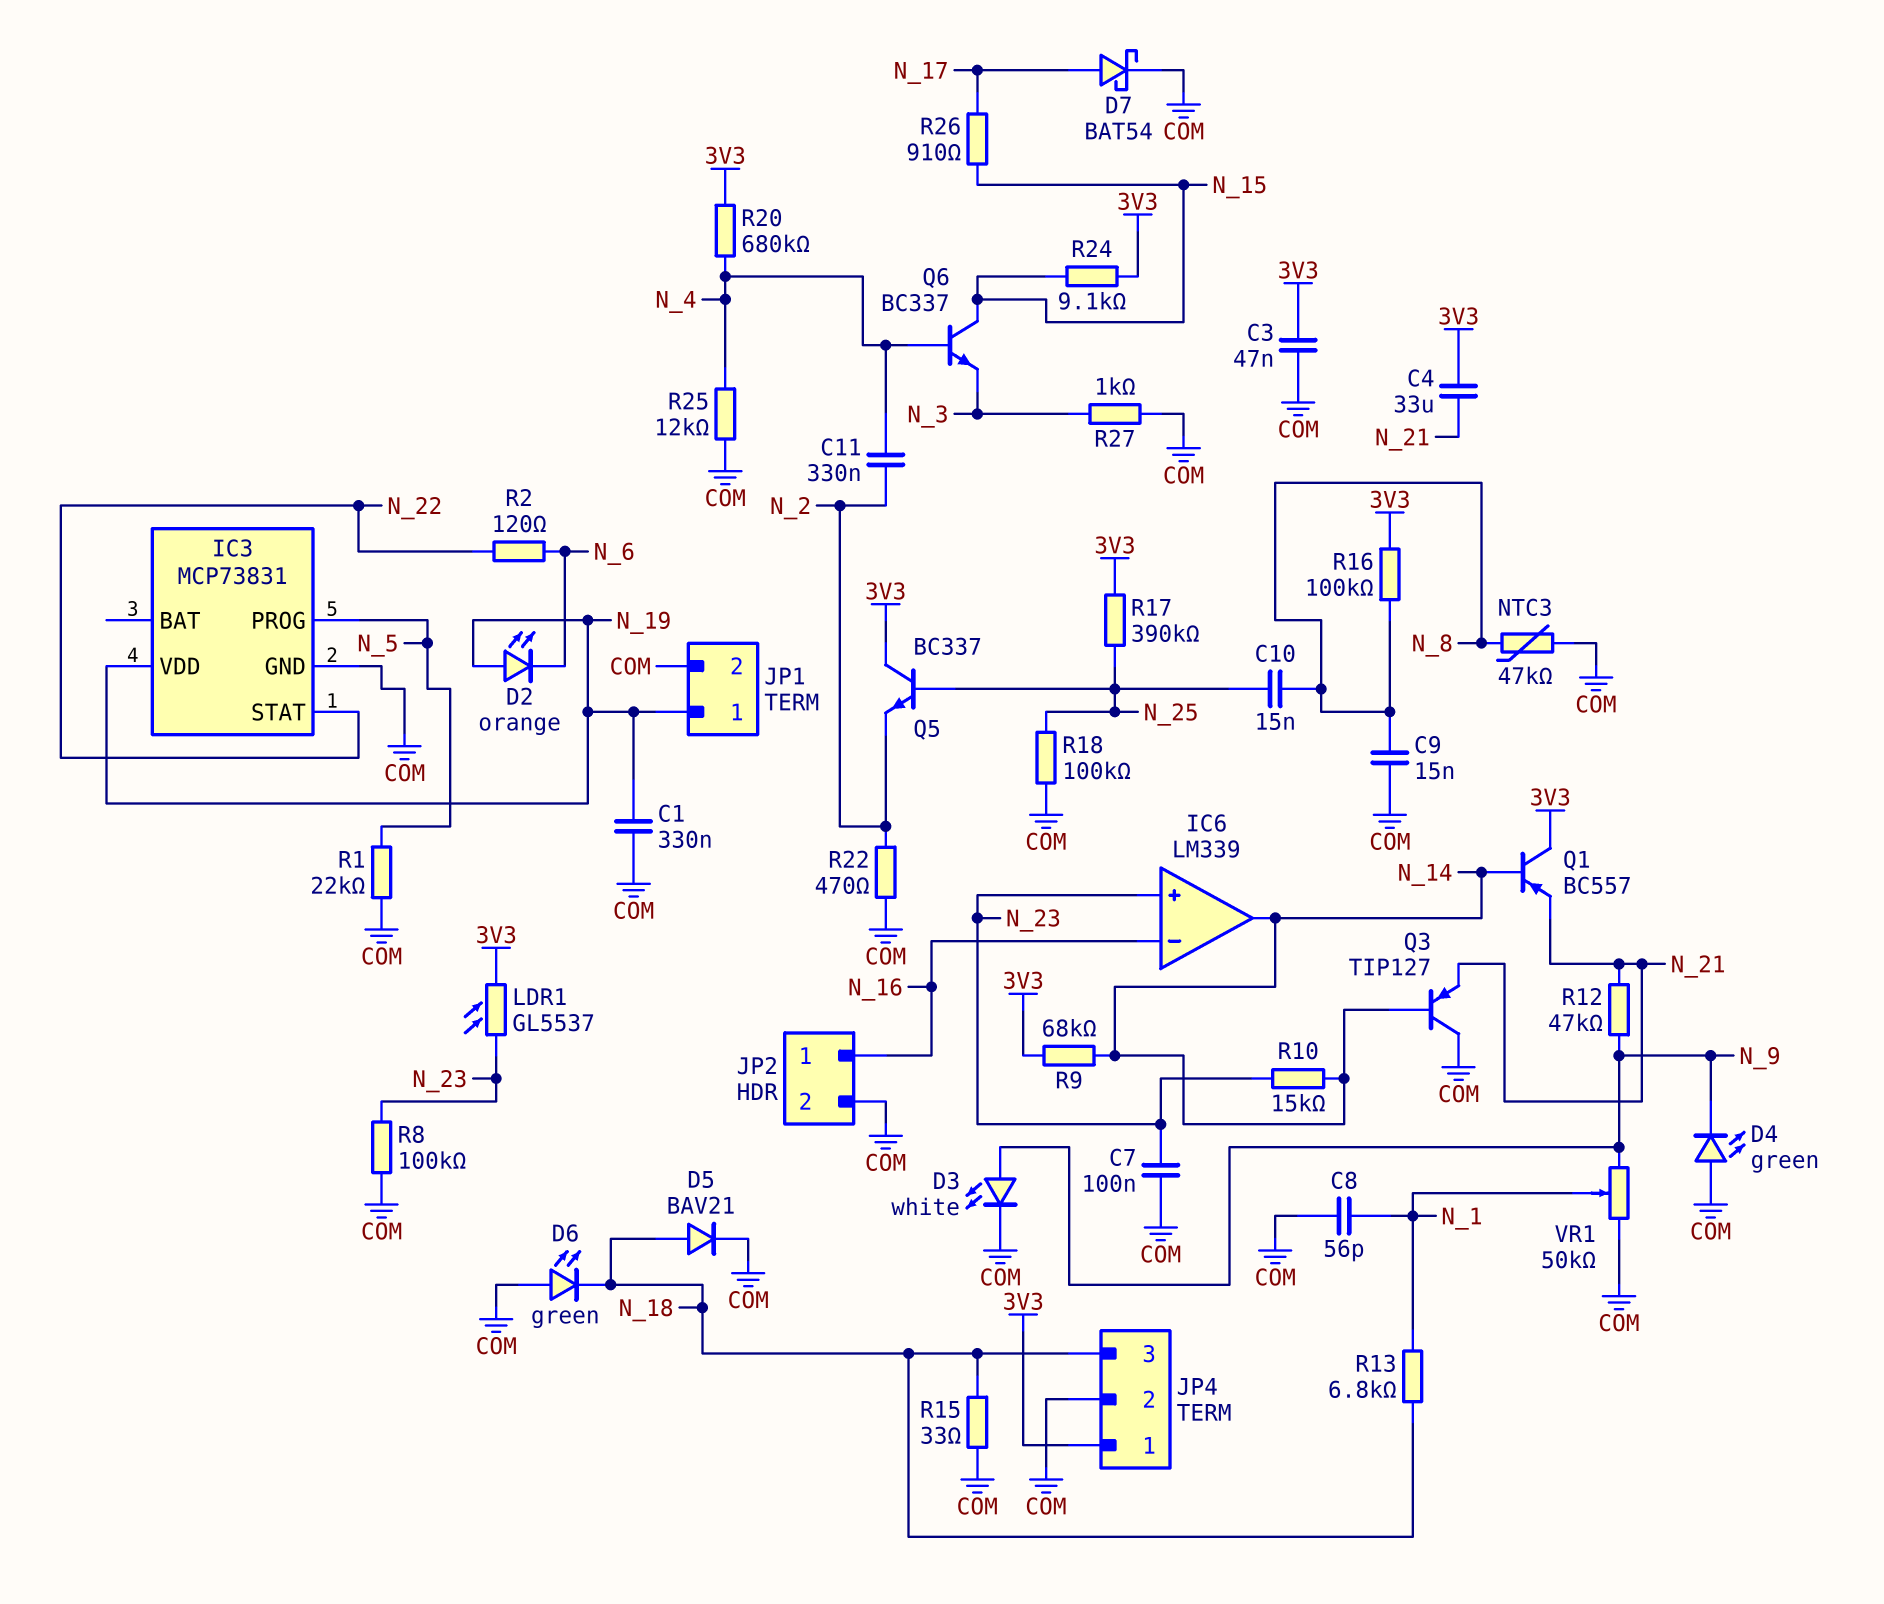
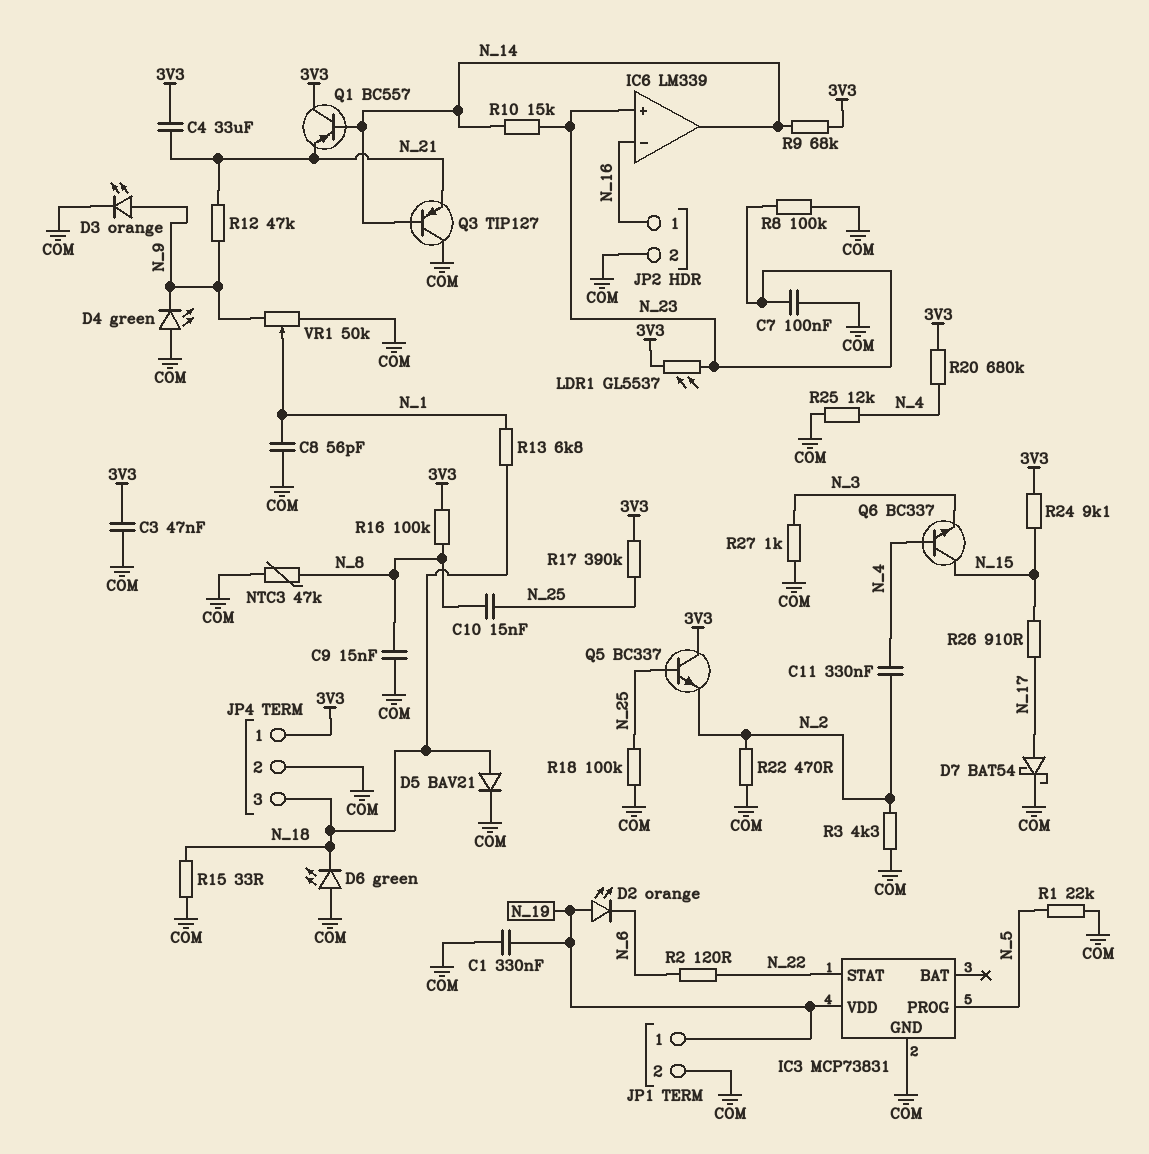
D3: LED white (A N_9, K COM) -> LED orange (A N_9, K COM)
R3: none -> 4.3k (COM, N_2)

